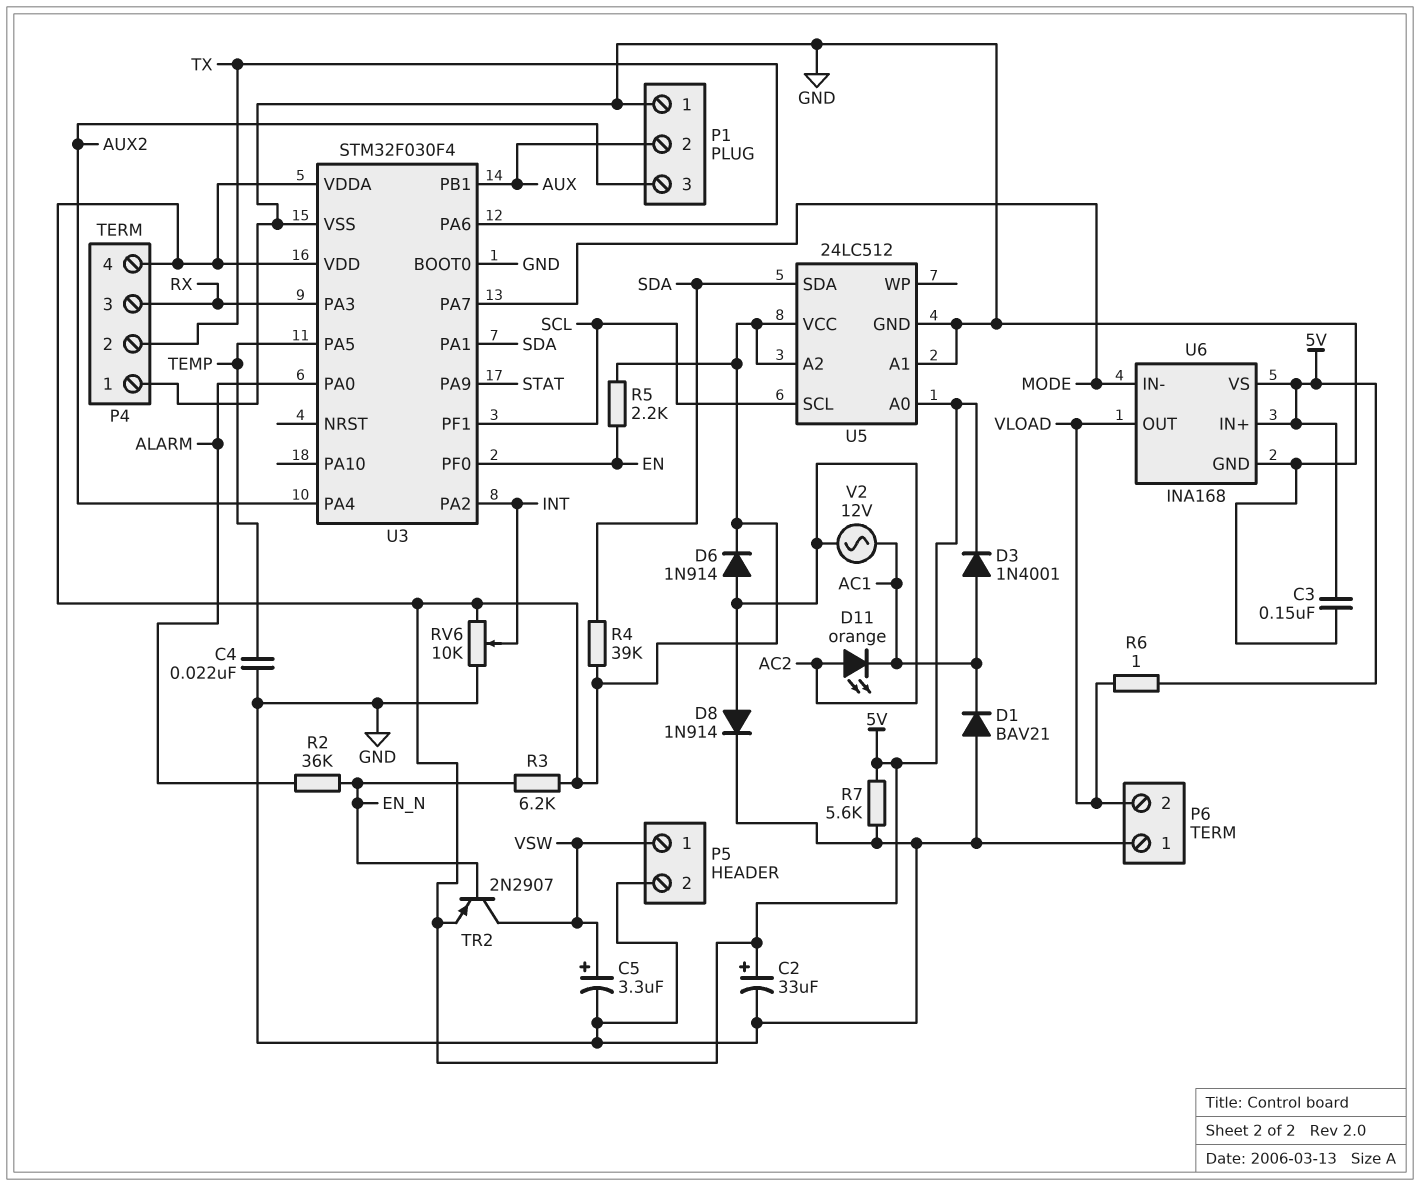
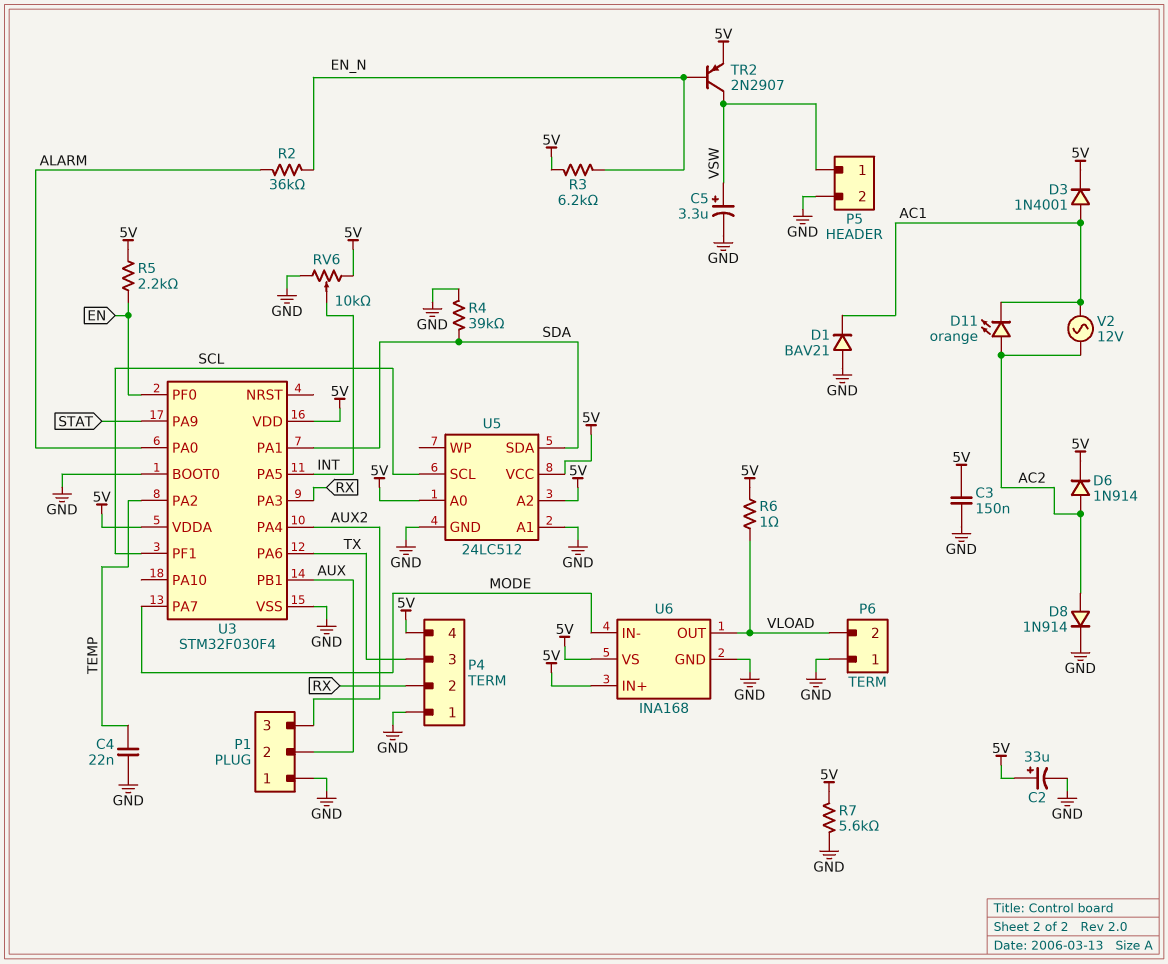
P4 pin 2: TX -> RX
P4 pin 3: RX -> TX
R4: 39k (5V, SDA) -> 39k (GND, SDA)
U3 pin PA2: INT -> TEMP
U3 pin PA5: TEMP -> INT

